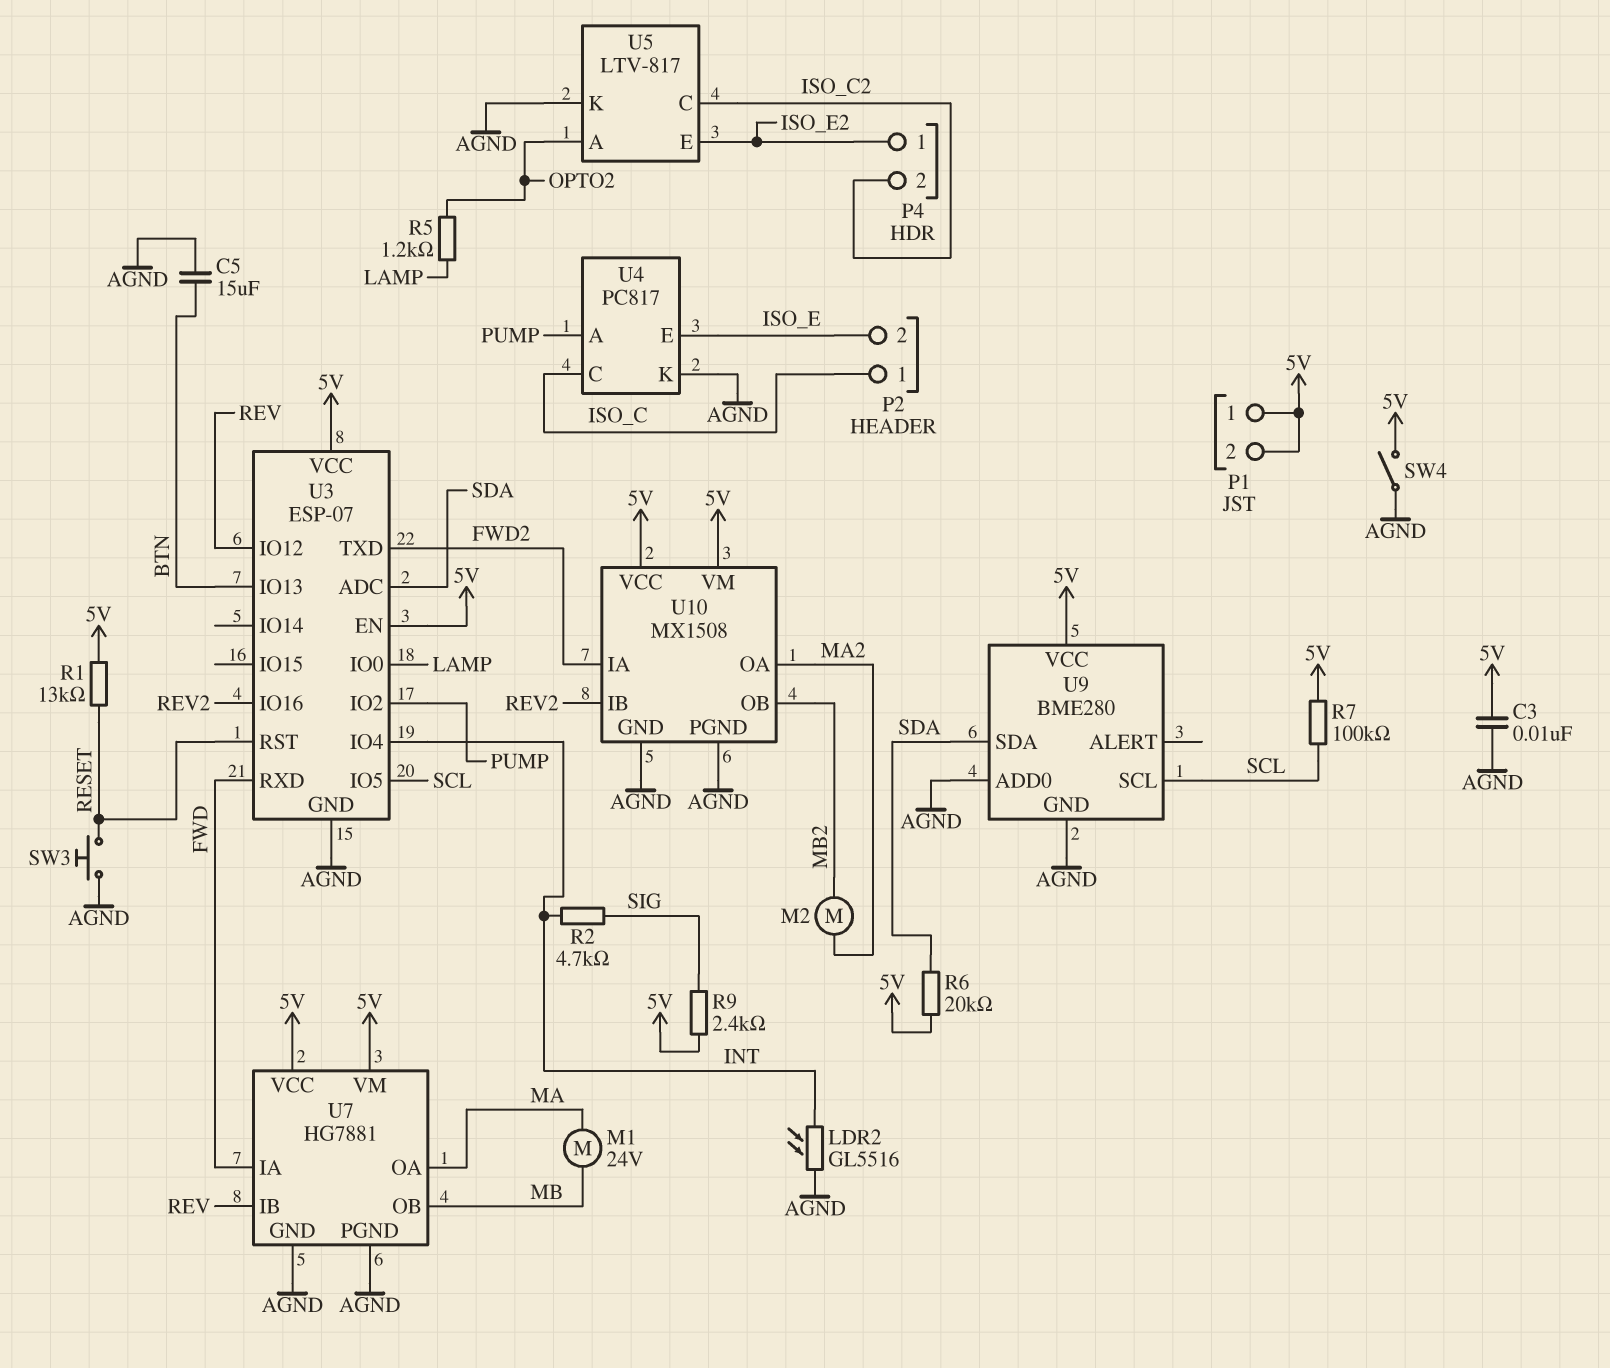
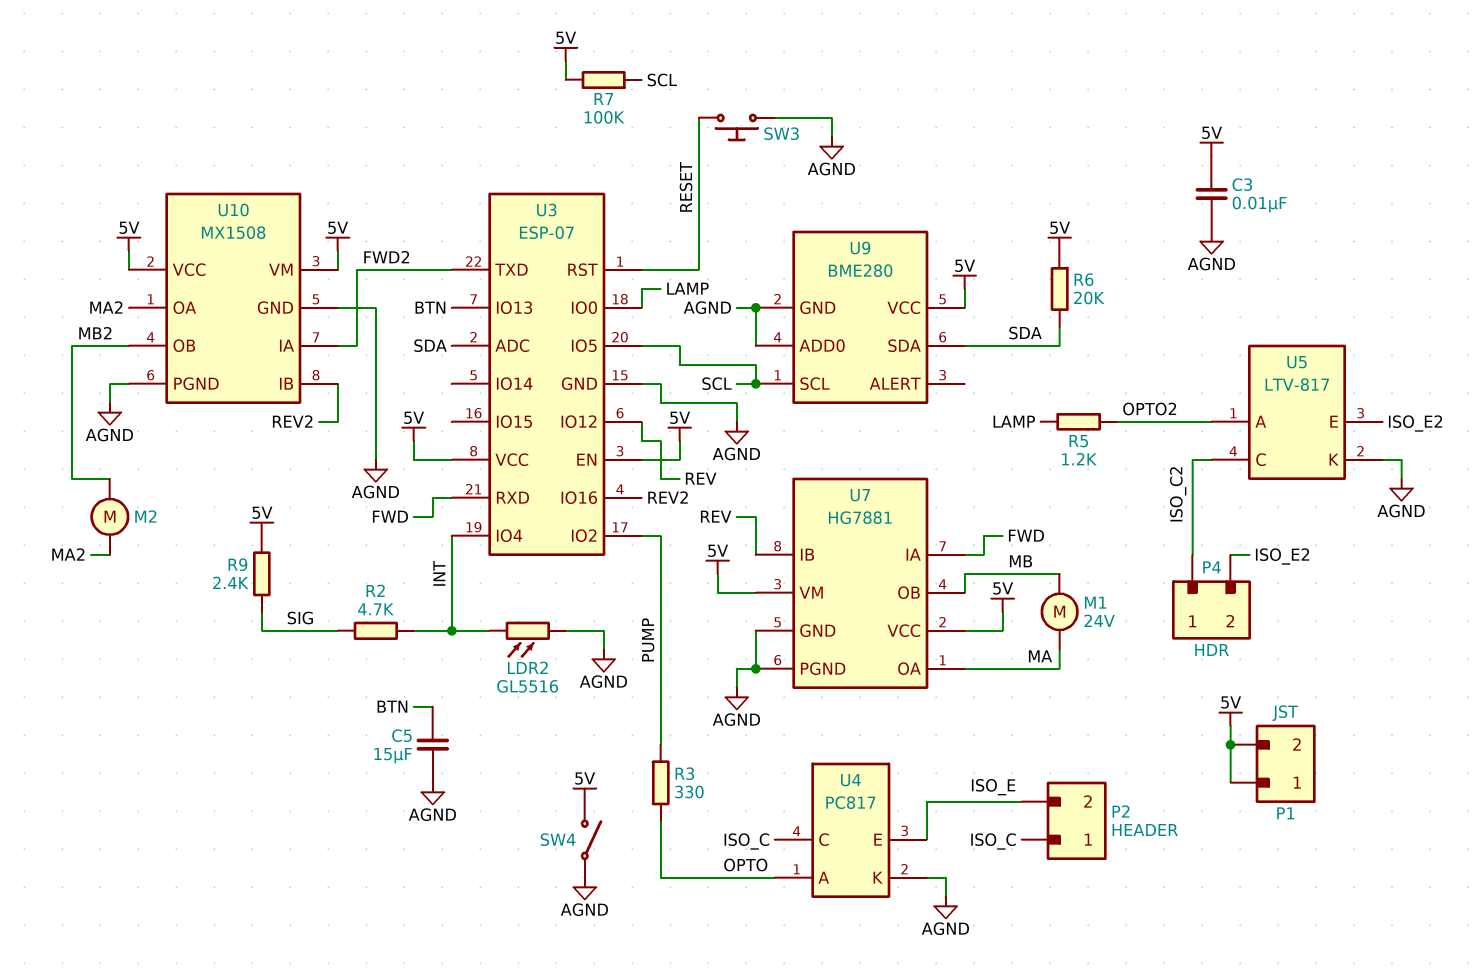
P4 pin 1: ISO_E2 -> ISO_C2
P4 pin 2: ISO_C2 -> ISO_E2
R1: 13k (5V, RESET) -> none
R3: none -> 330 (OPTO, PUMP)
U4 pin A: PUMP -> OPTO

